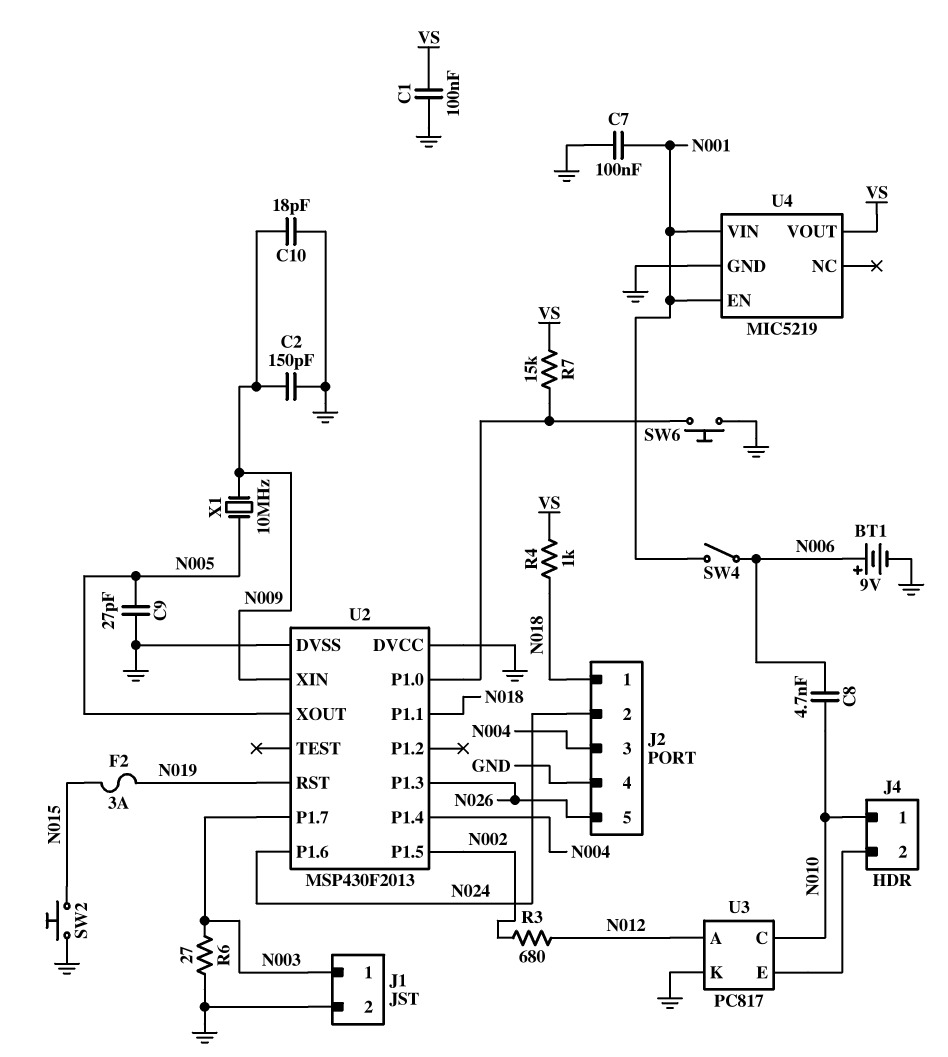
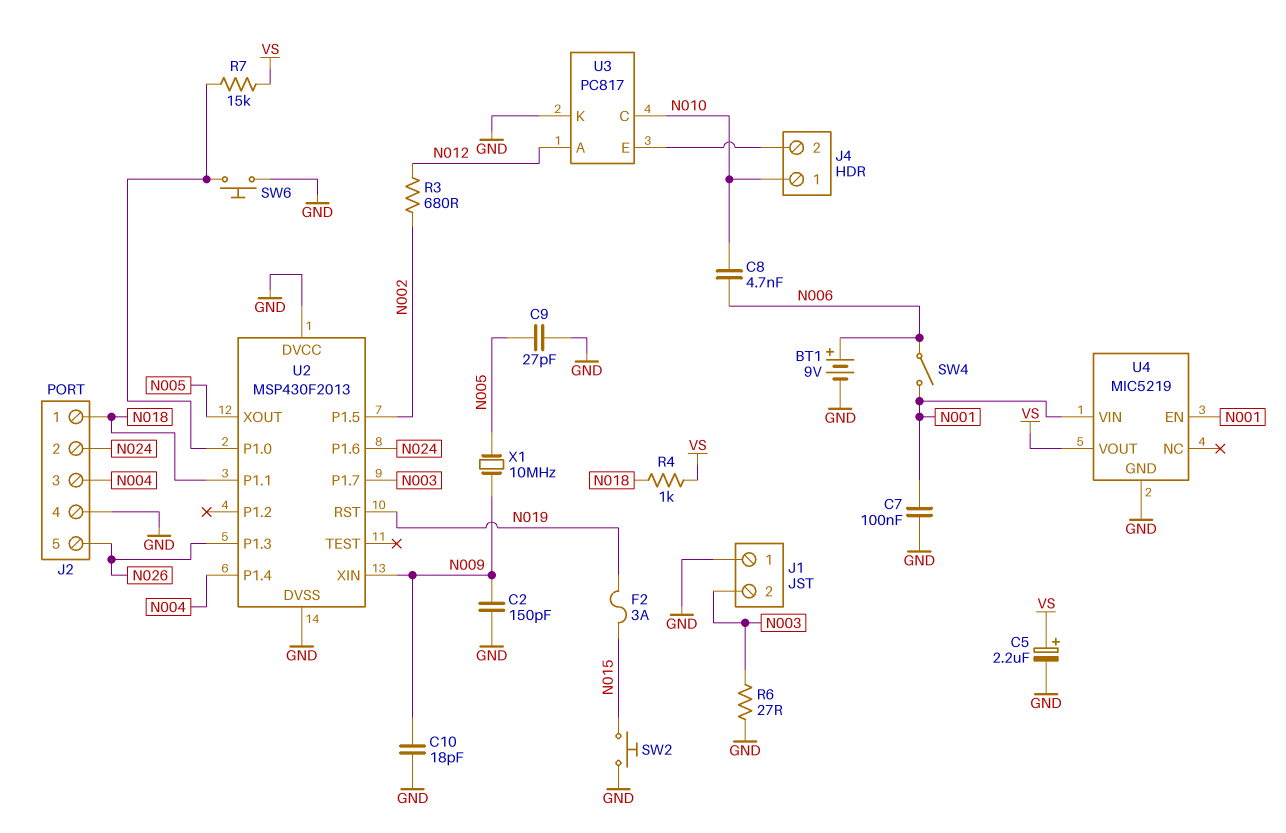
C1: 100nF (GND, VS) -> none
C5: none -> 2.2uF (plus VS, minus GND)
J1 pin 1: N003 -> GND
J1 pin 2: GND -> N003

